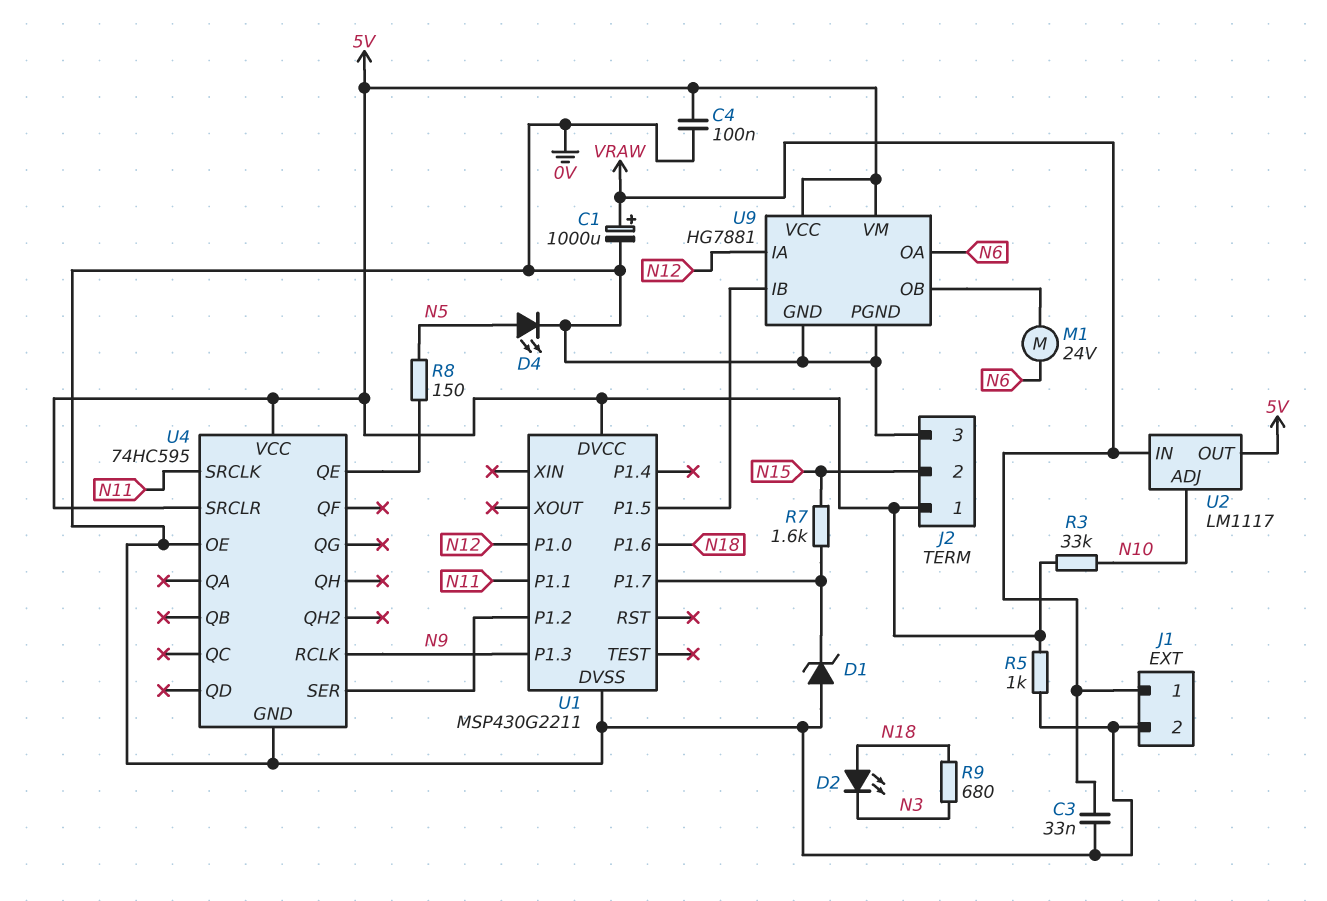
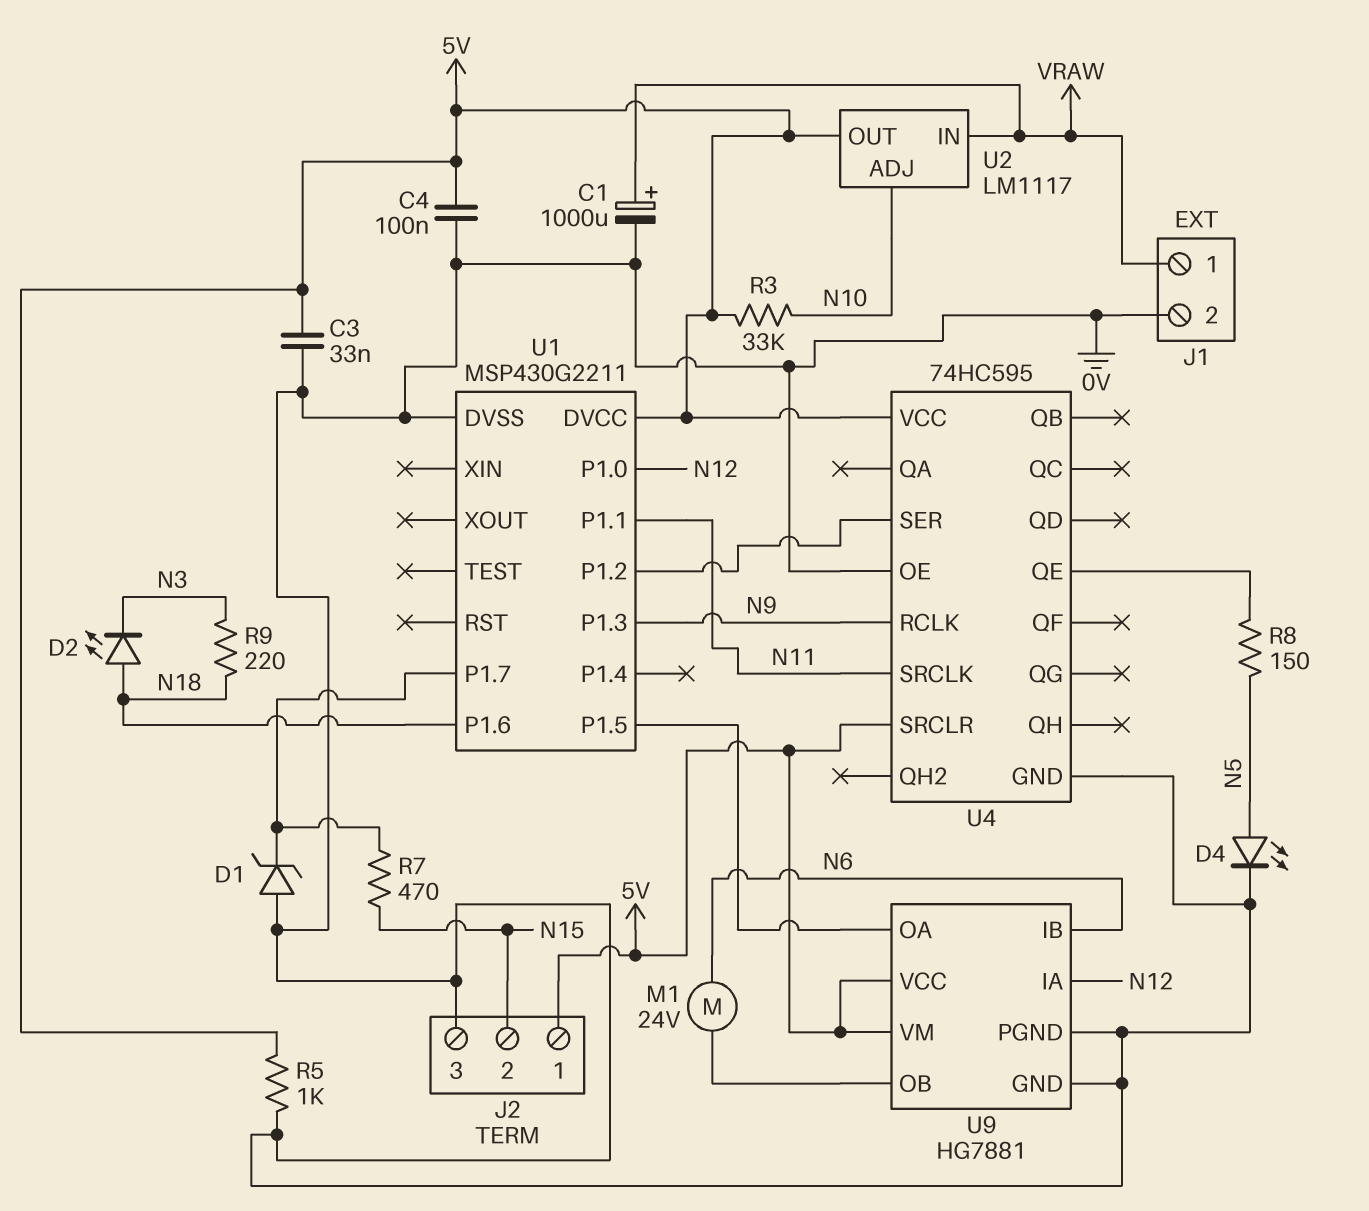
C3: 33nF (0V, VRAW) -> 33nF (0V, 5V)
R7: 1.6k (N15, U1/P1.7) -> 470 (N15, U1/P1.7)
R9: 680 (N3, N18) -> 220 (N3, N18)
U9 pin IB: U1/P1.5 -> N6
U9 pin OA: N6 -> U1/P1.5

